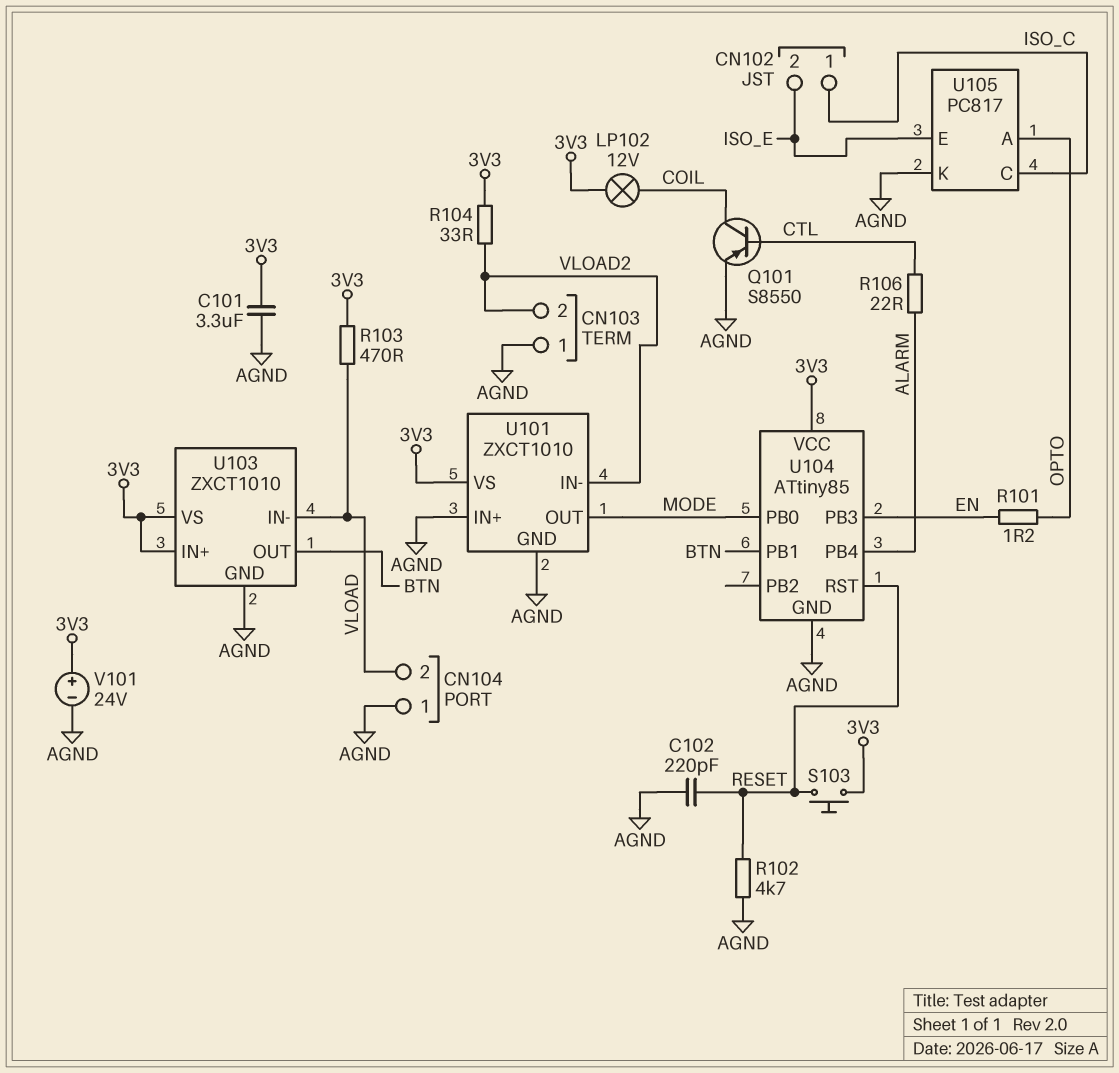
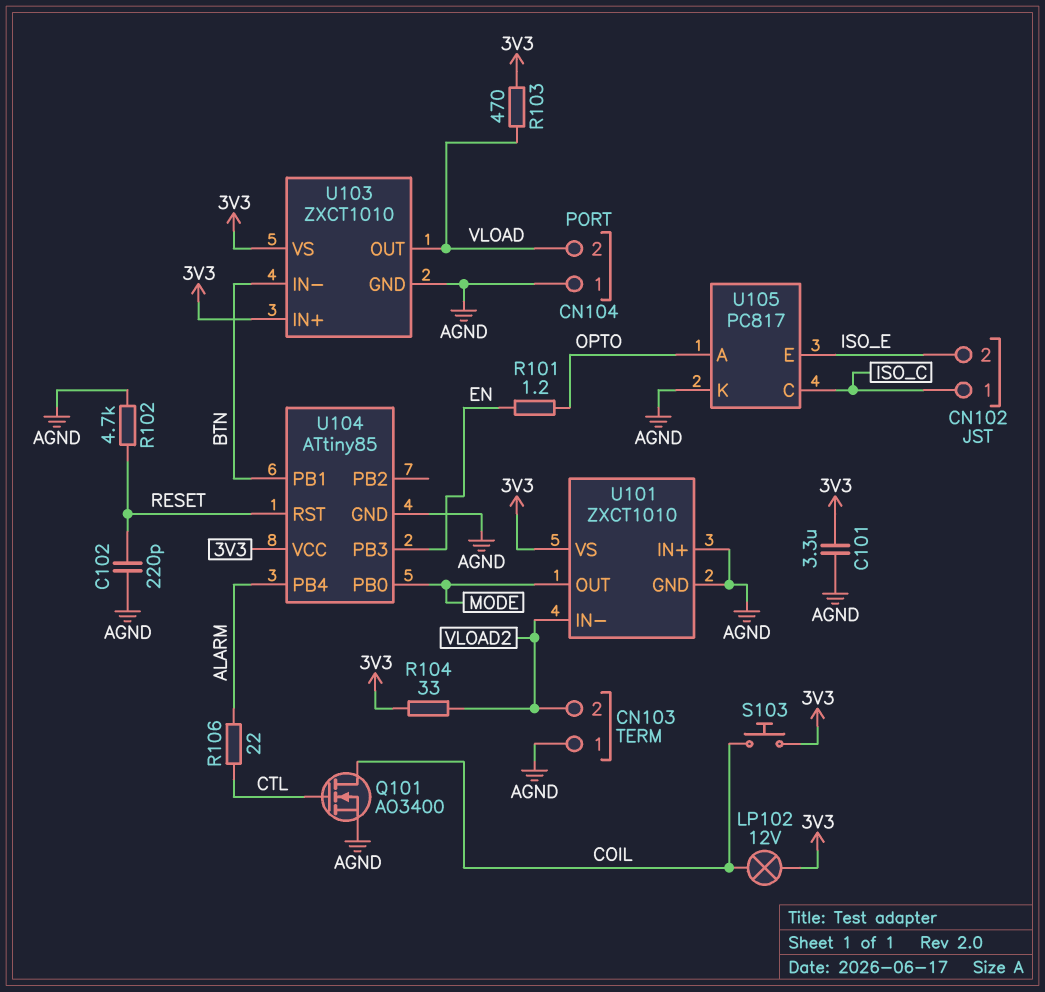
Q101: PNP S8550 (B CTL, C COIL, E AGND) -> NMOS AO3400 (G CTL, D COIL, S AGND)
S103: button (3V3, RESET) -> button (3V3, COIL)
U103 pin IN-: VLOAD -> BTN
U103 pin OUT: BTN -> VLOAD
V101: 24V (plus 3V3, minus AGND) -> none

